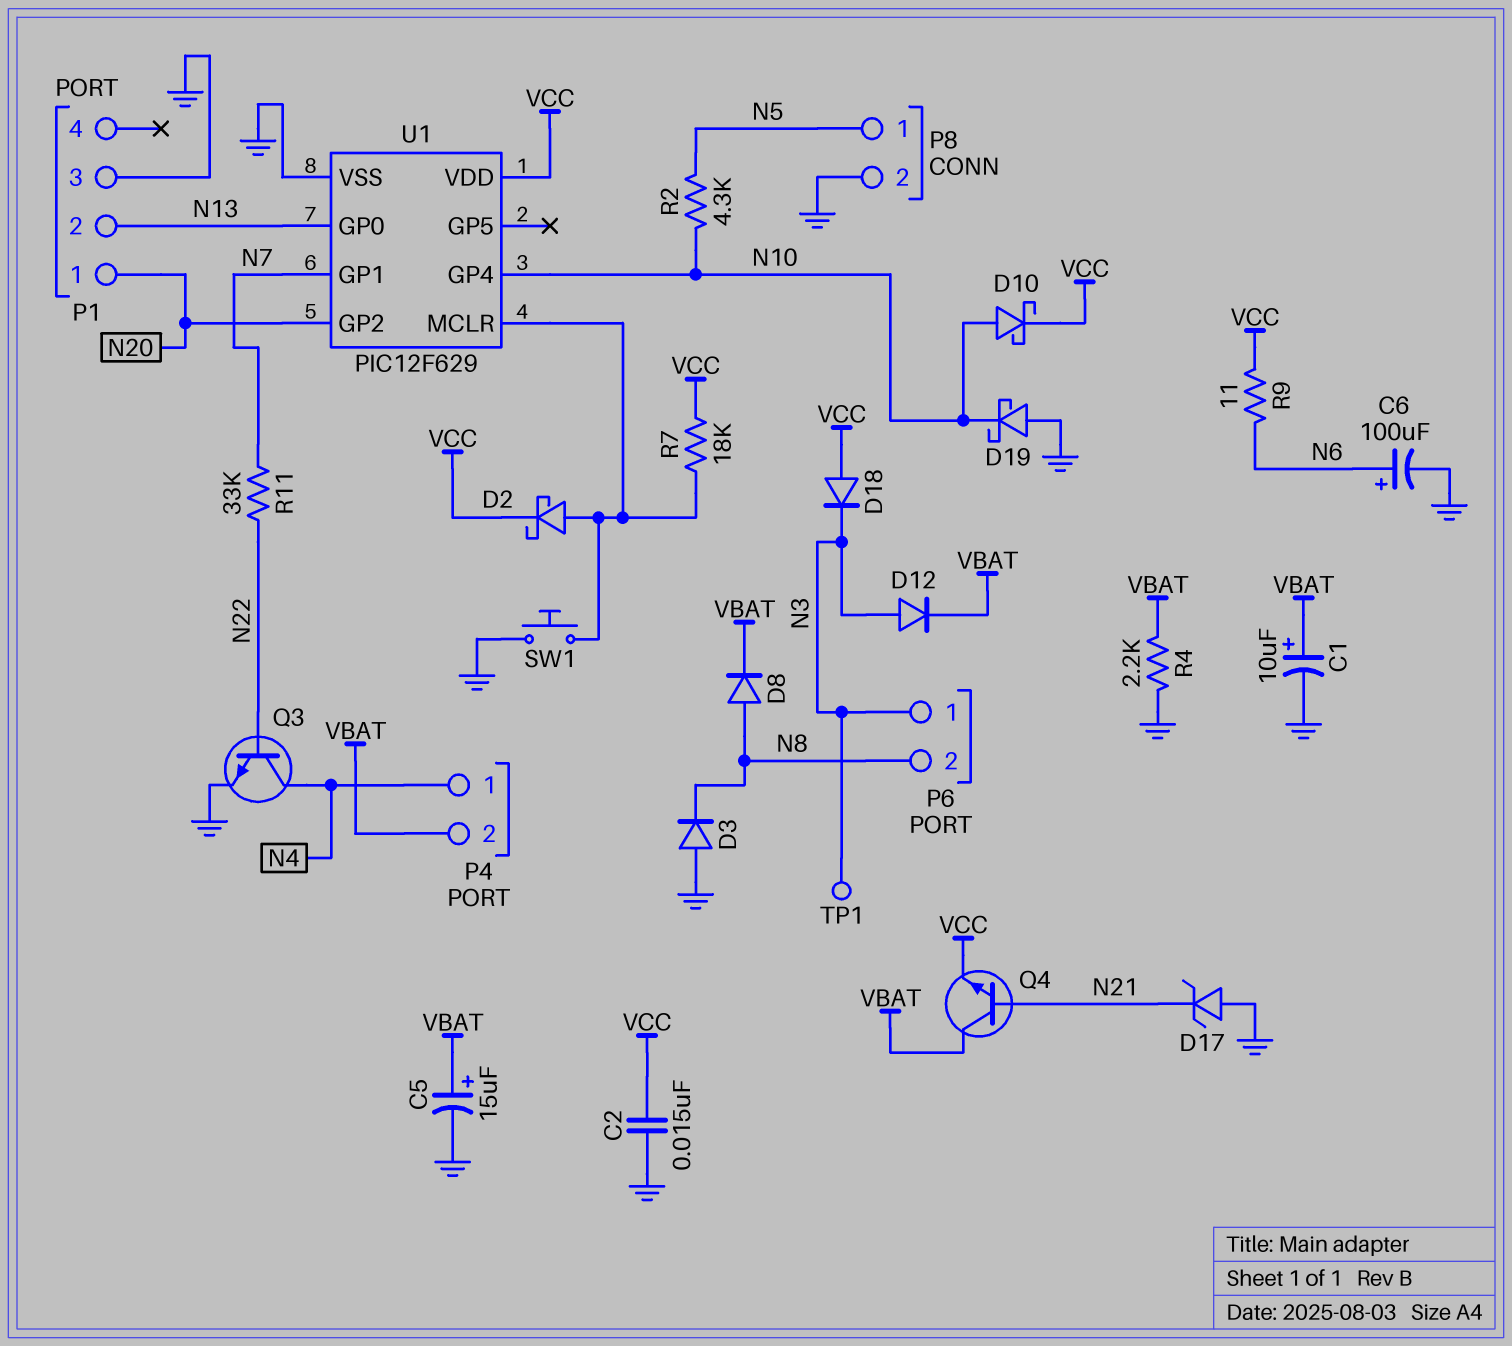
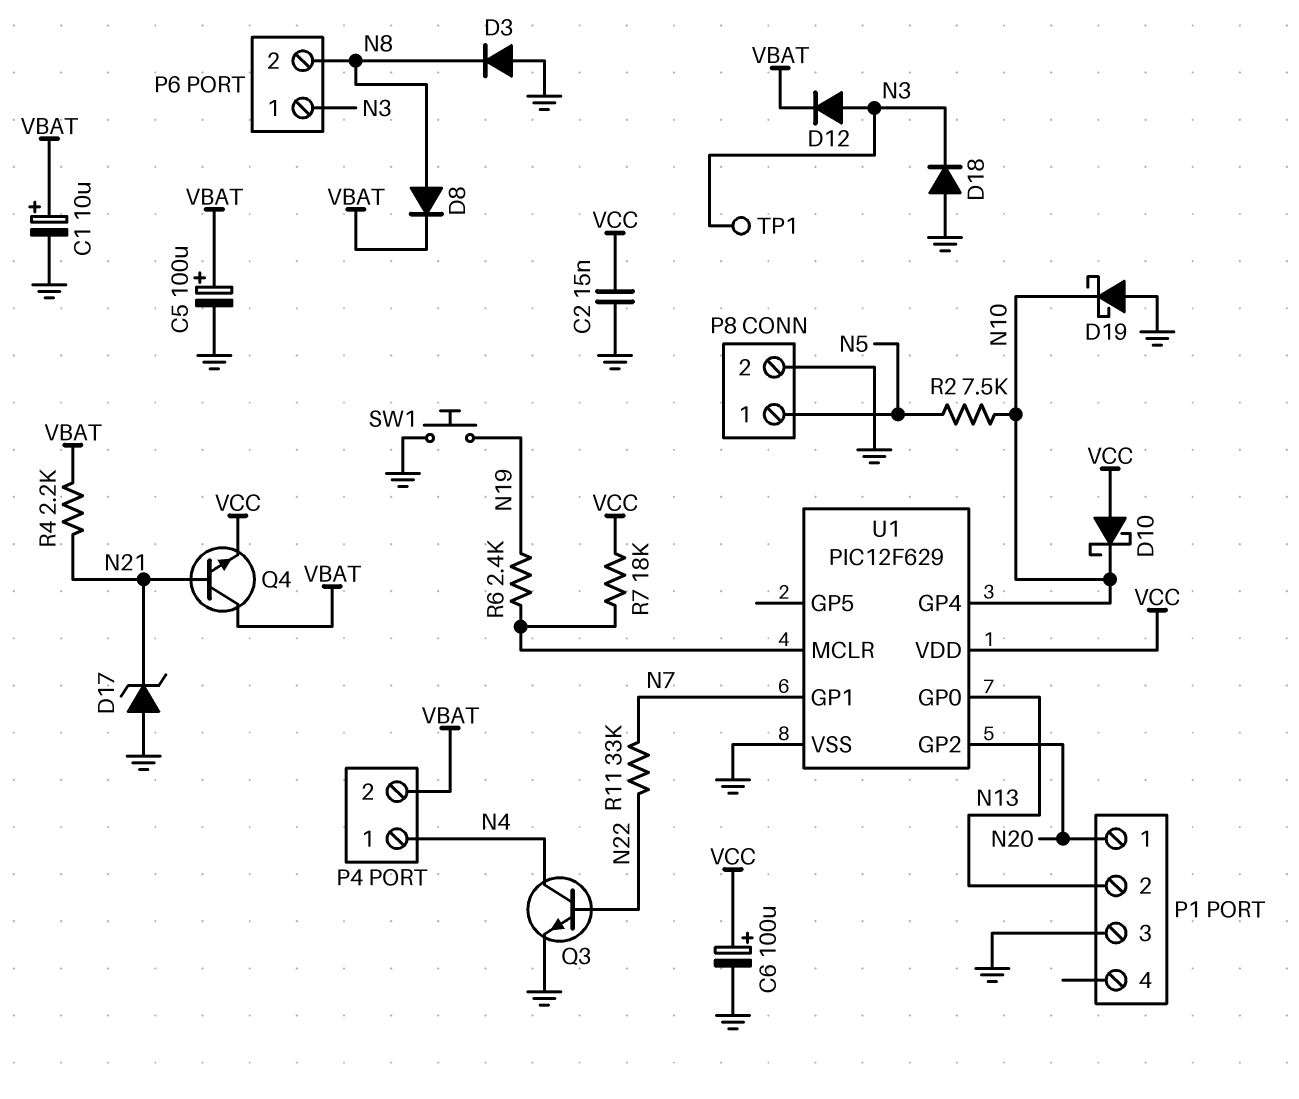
C5: 15uF (plus VBAT, minus GND) -> 100uF (plus VBAT, minus GND)
C6: 100uF (plus N6, minus GND) -> 100uF (plus VCC, minus GND)
D2: schottky (A U1/MCLR, K VCC) -> none
D10: schottky (A N10, K VCC) -> schottky (A VCC, K N10)
D18: diode (A VCC, K N3) -> diode (A GND, K N3)
R2: 4.3k (N5, N10) -> 7.5k (N5, N10)
R4: 2.2k (GND, VBAT) -> 2.2k (N21, VBAT)
R6: none -> 2.4k (N19, U1/MCLR)
R9: 11 (N6, VCC) -> none
SW1: button (GND, U1/MCLR) -> button (GND, N19)

